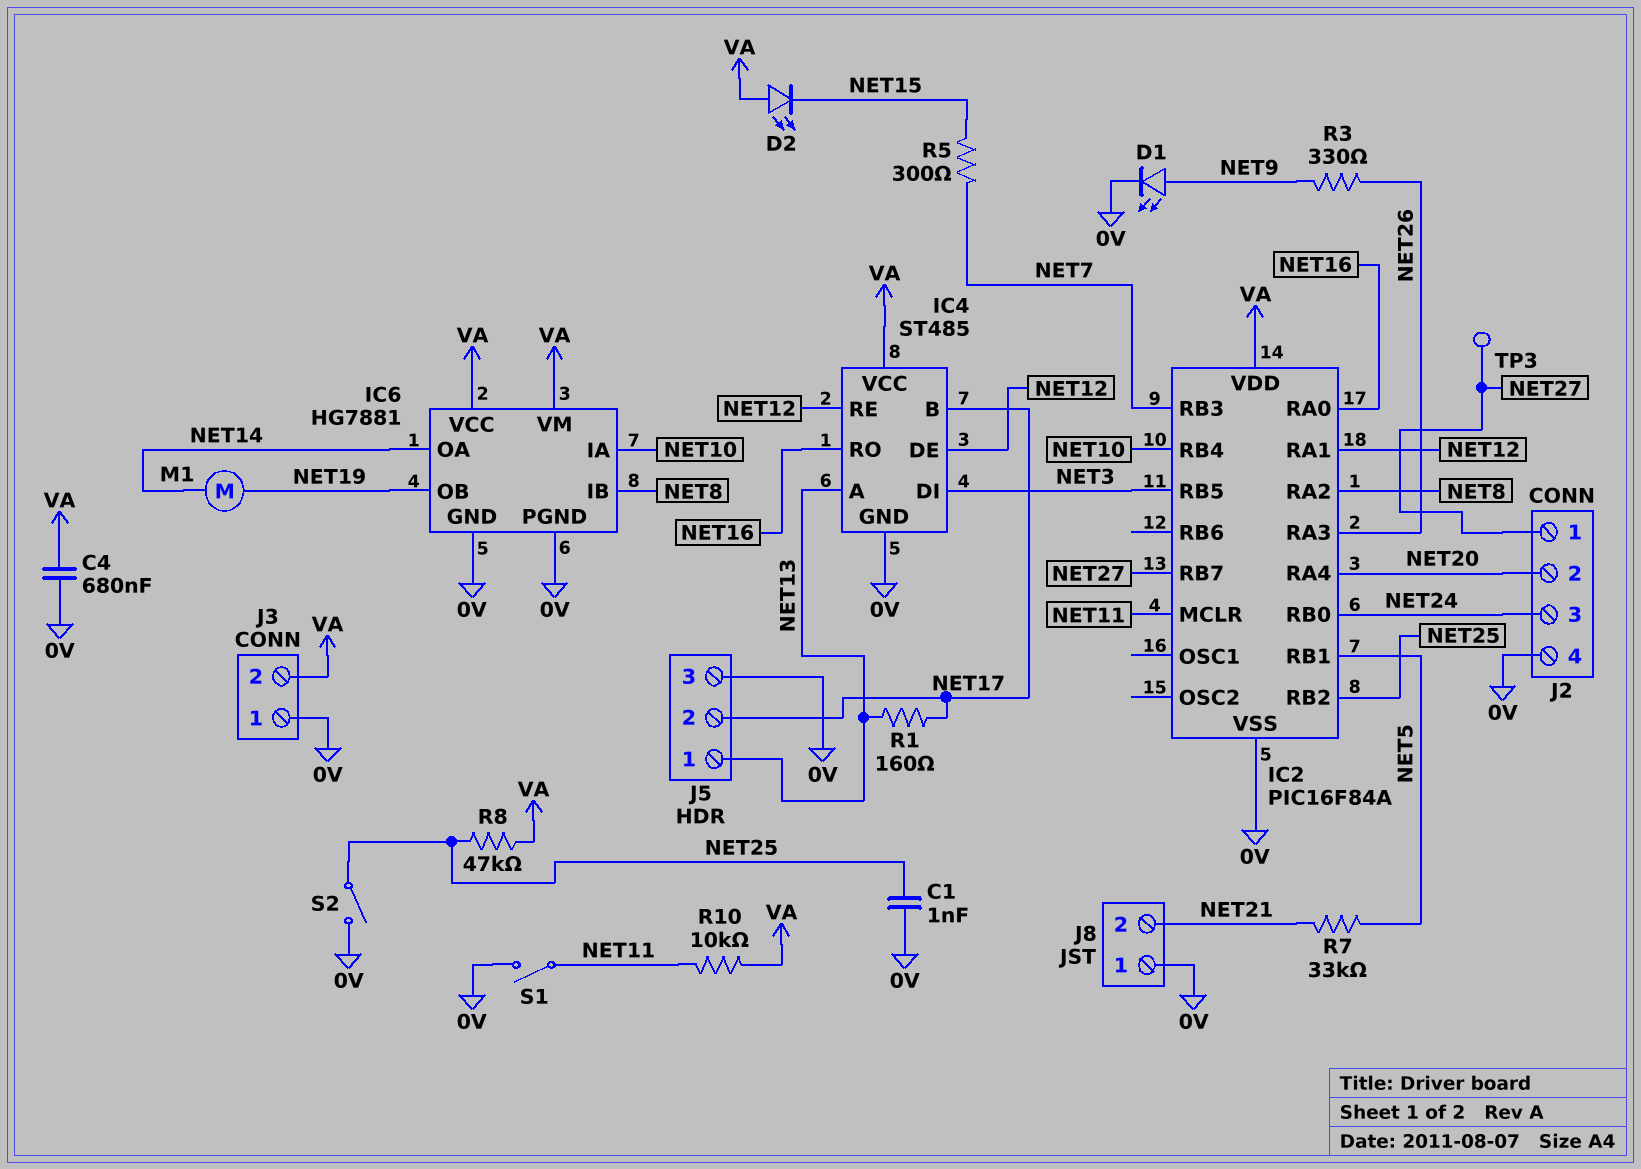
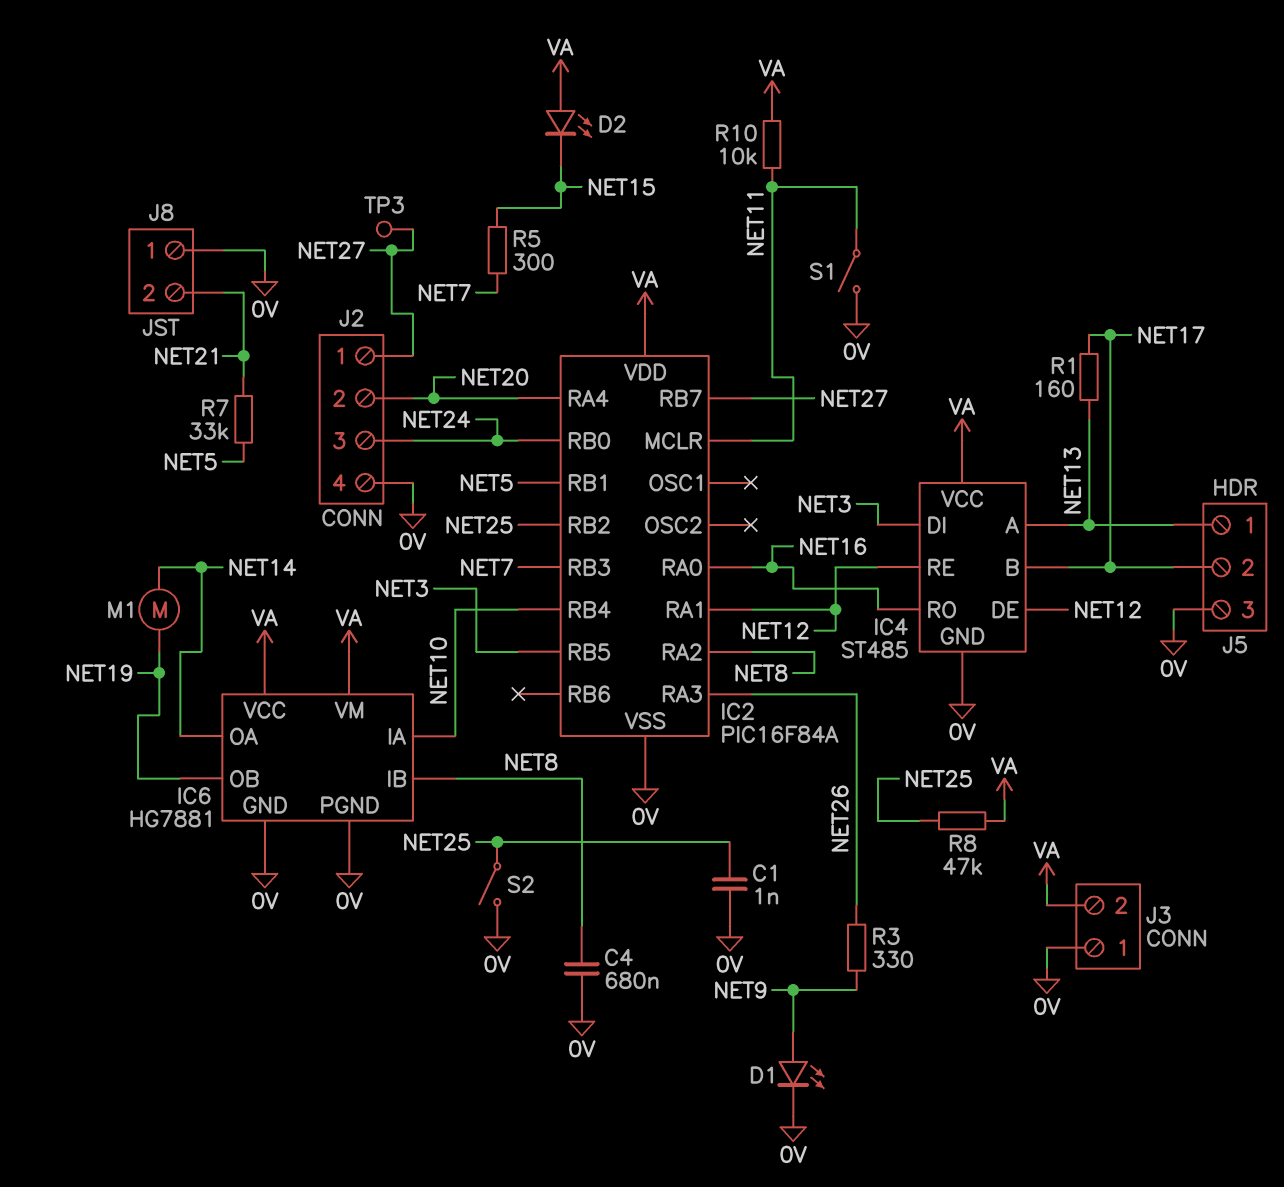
C4: 680nF (0V, VA) -> 680nF (0V, NET8)

